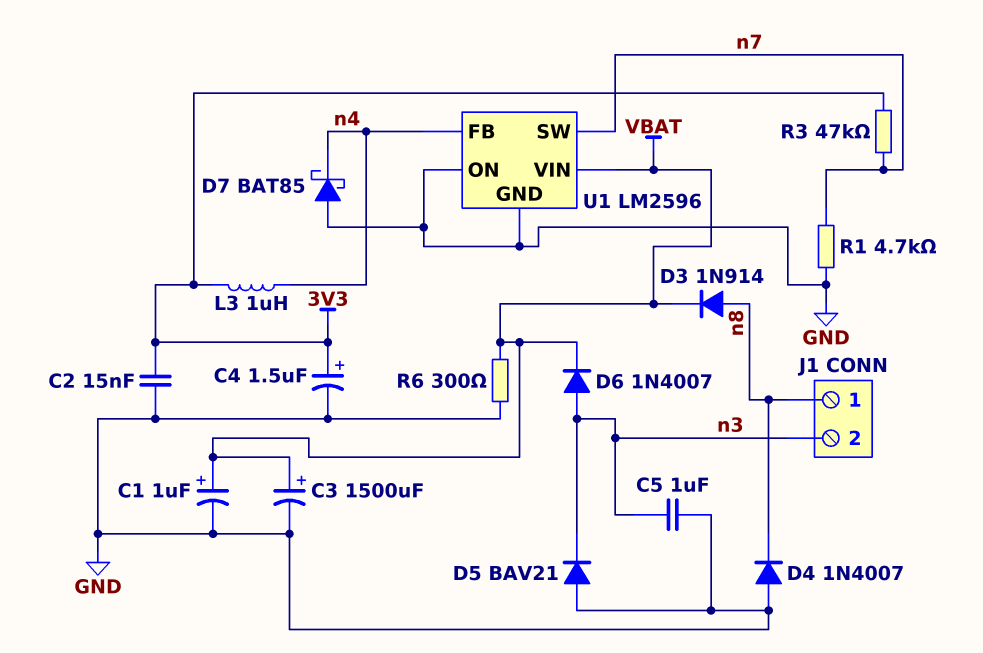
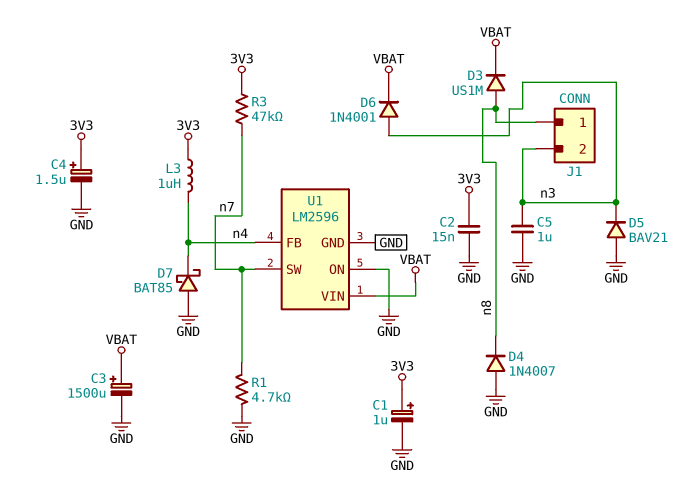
C1: 1uF (plus VBAT, minus GND) -> 1uF (plus 3V3, minus GND)
D3: diode 1N914 (A n8, K VBAT) -> diode US1M (A n8, K VBAT)
D6: diode 1N4007 (A n3, K VBAT) -> diode 1N4001 (A n3, K VBAT)
R6: 300 (GND, VBAT) -> none

